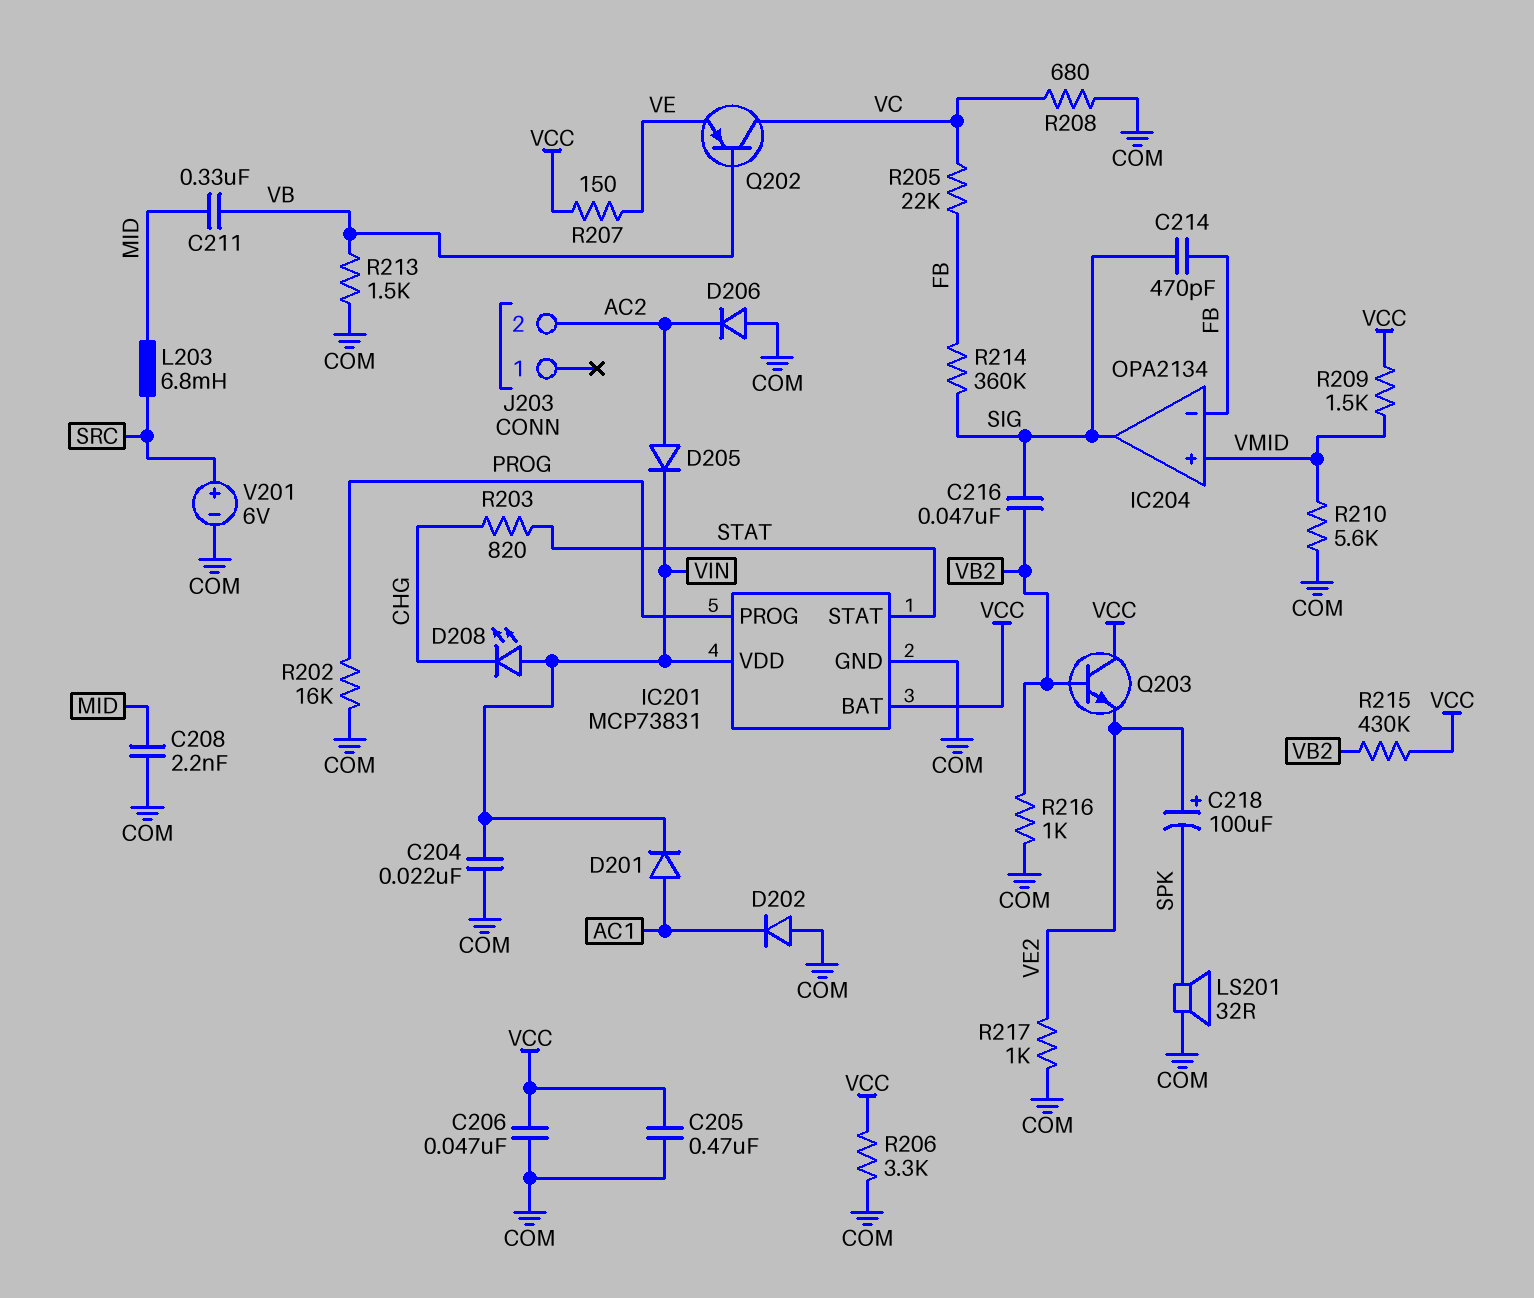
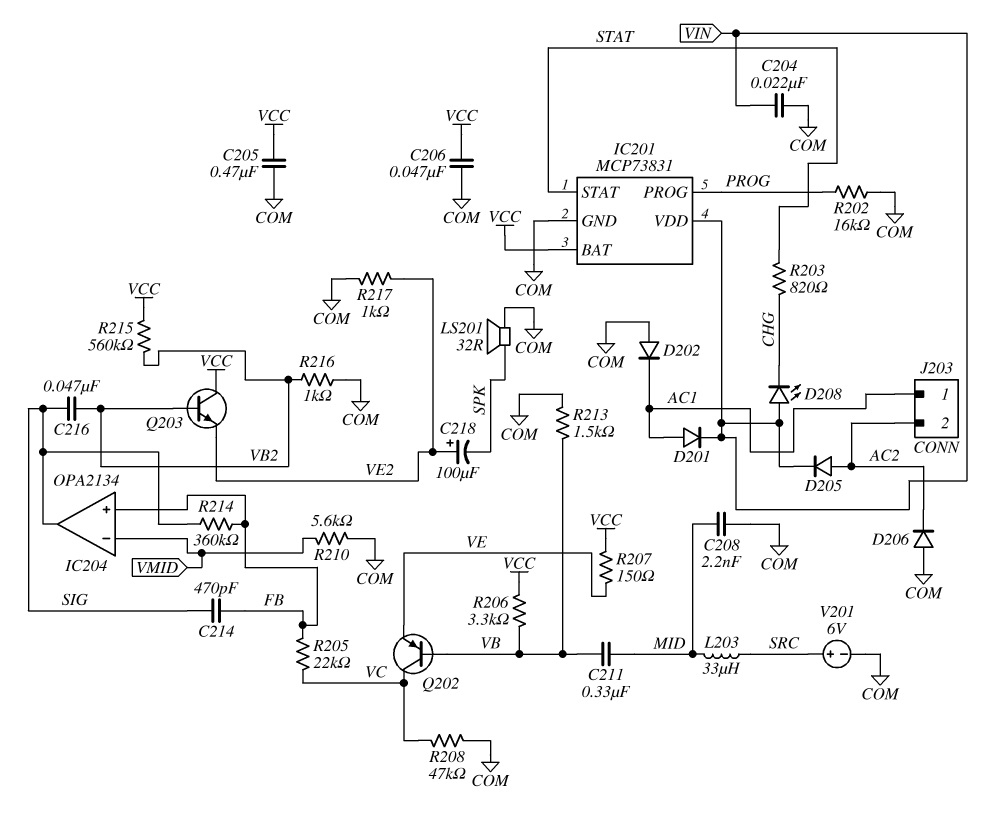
IC204 pin in+: VMID -> FB
IC204 pin in-: FB -> VMID
J203 pin 1: none -> AC1
L203: 6.8mH (MID, SRC) -> 33uH (MID, SRC)
R206: 3.3k (COM, VCC) -> 3.3k (VB, VCC)
R208: 680 (COM, VC) -> 47k (COM, VC)
R209: 1.5k (VCC, VMID) -> none
R215: 430k (VB2, VCC) -> 560k (VB2, VCC)

